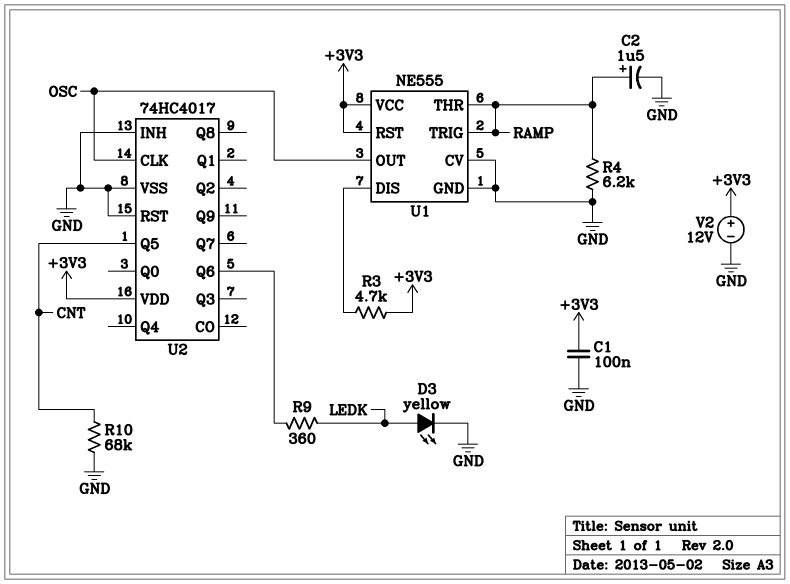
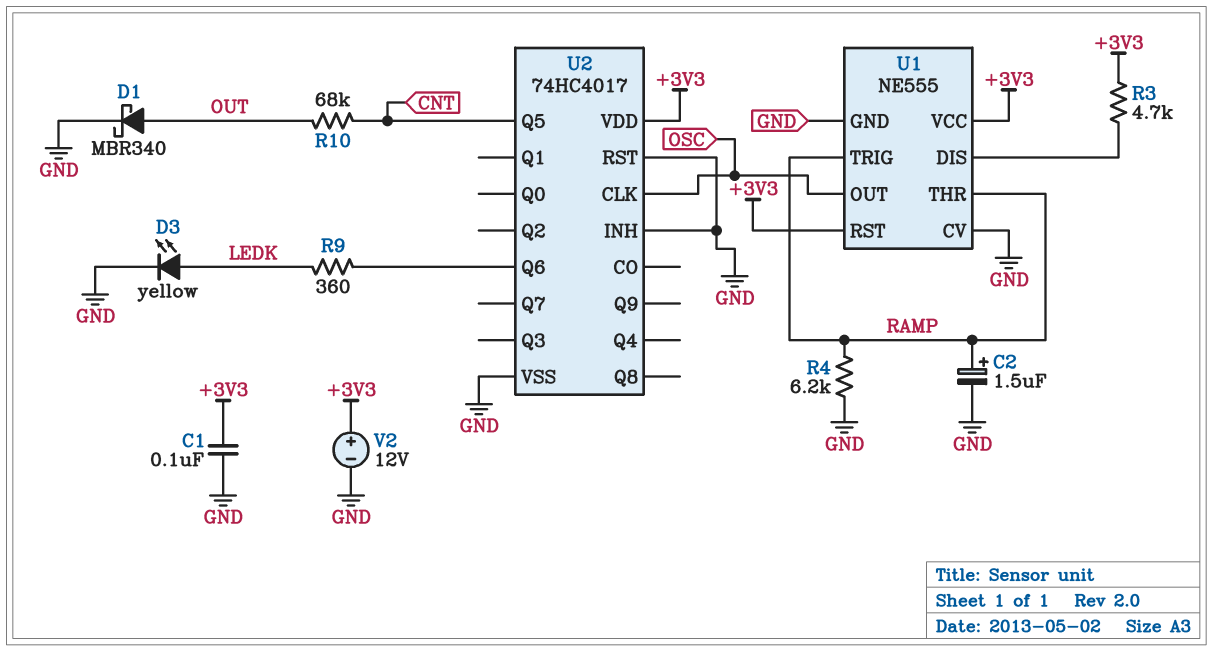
D1: none -> schottky MBR340 (A OUT, K GND)
R10: 68k (CNT, GND) -> 68k (CNT, OUT)

